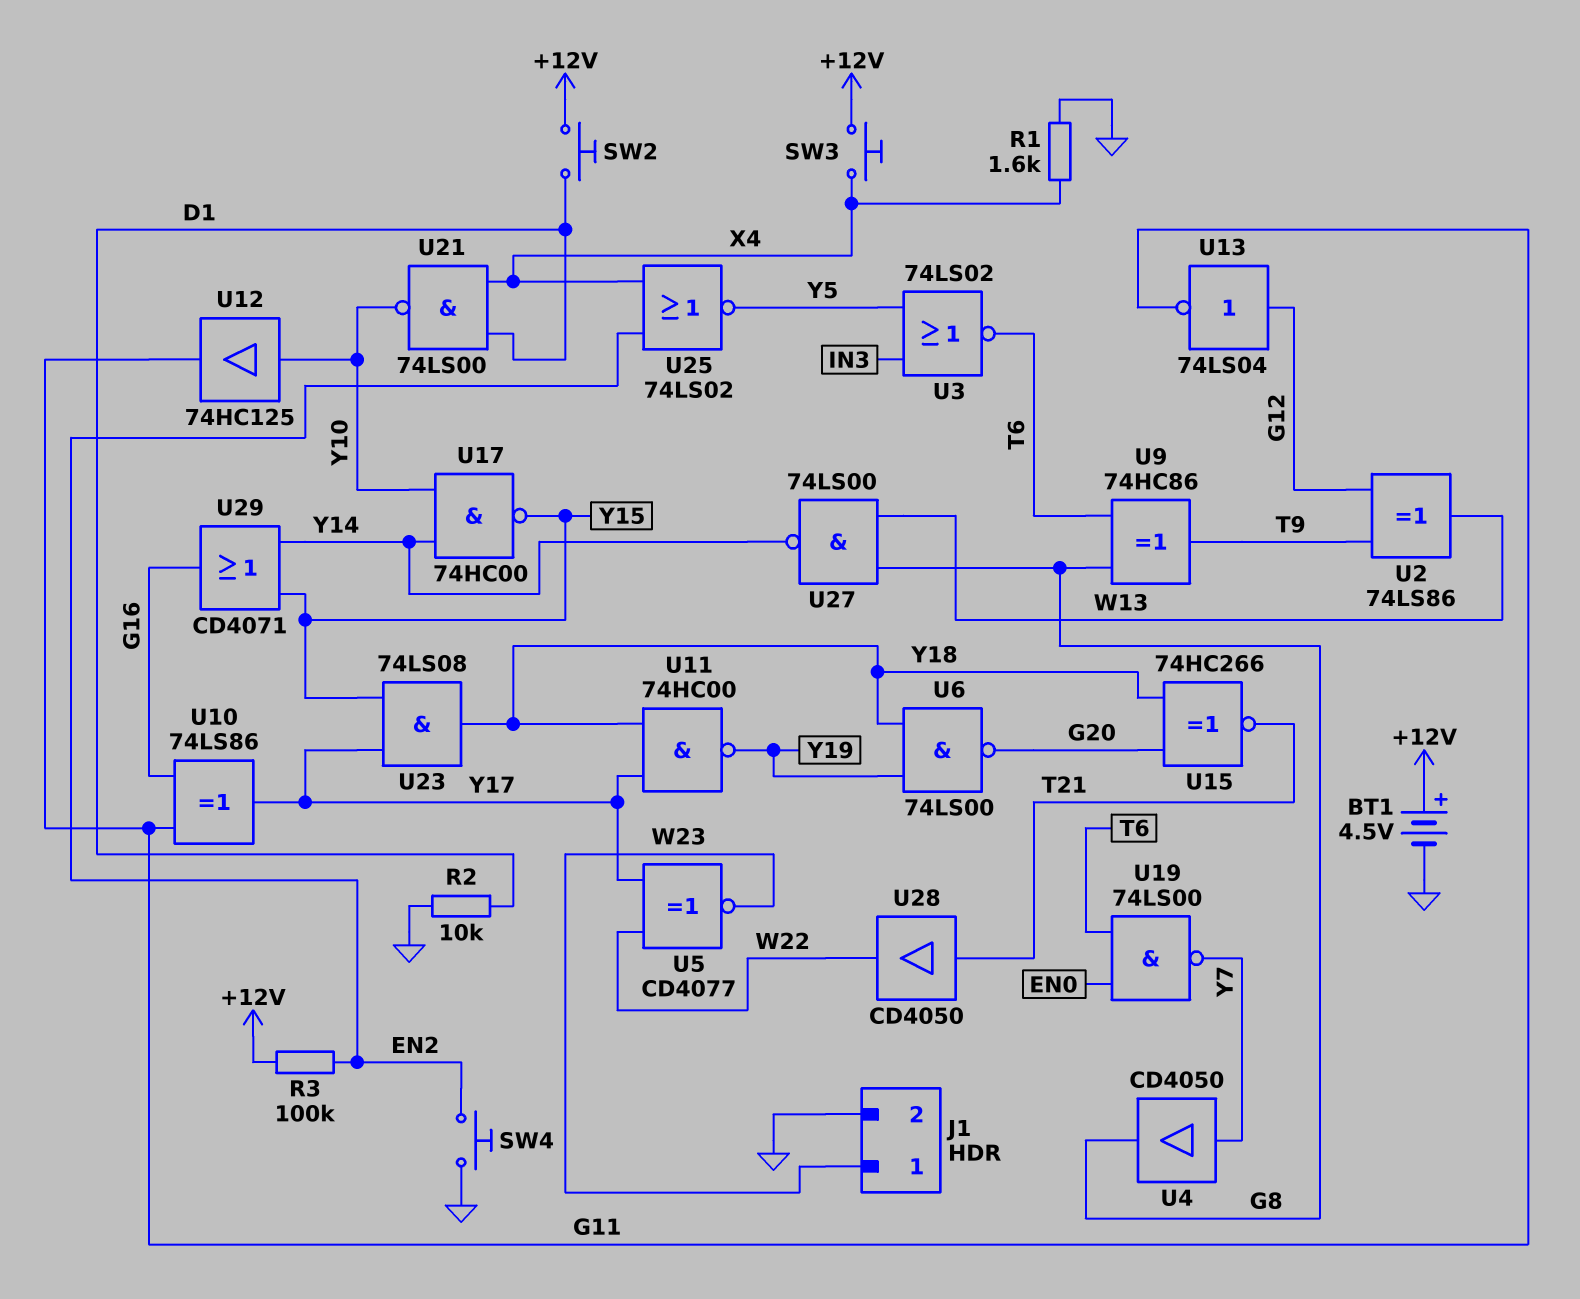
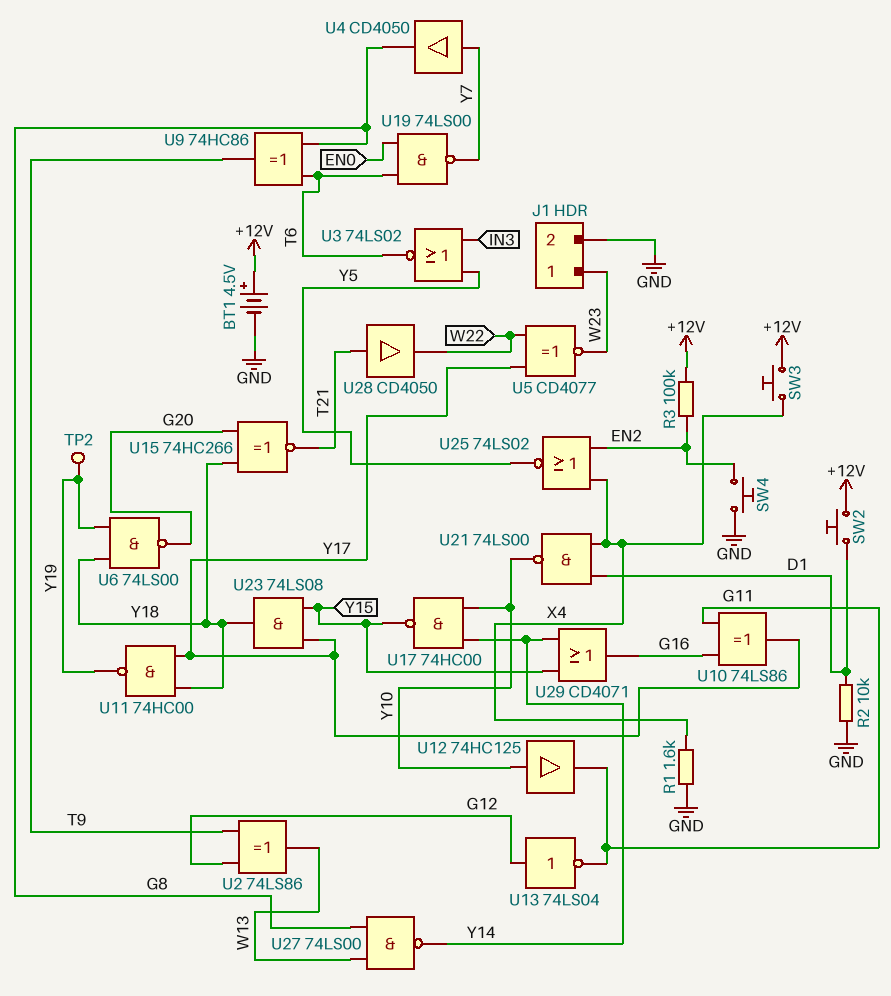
TP2: none -> test point (Y19)

